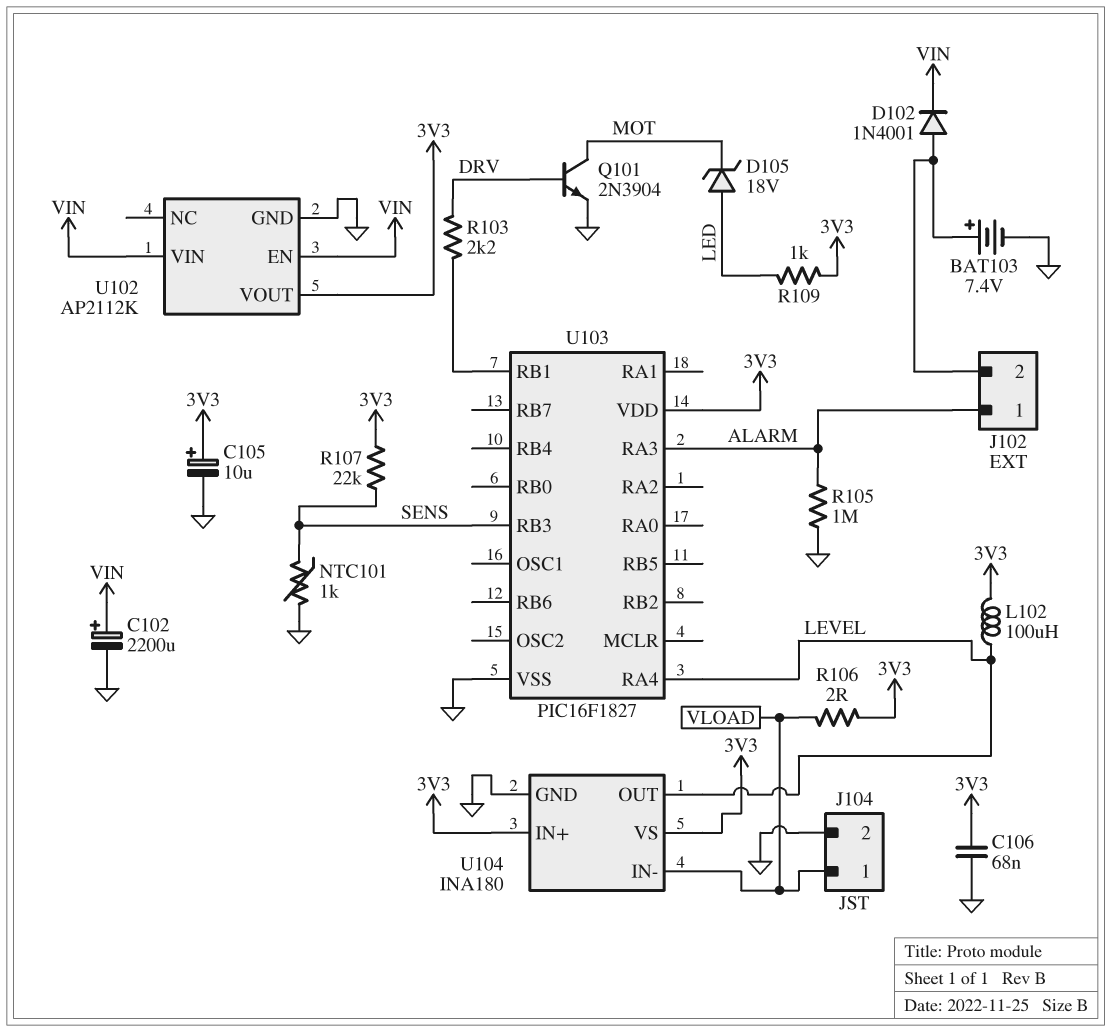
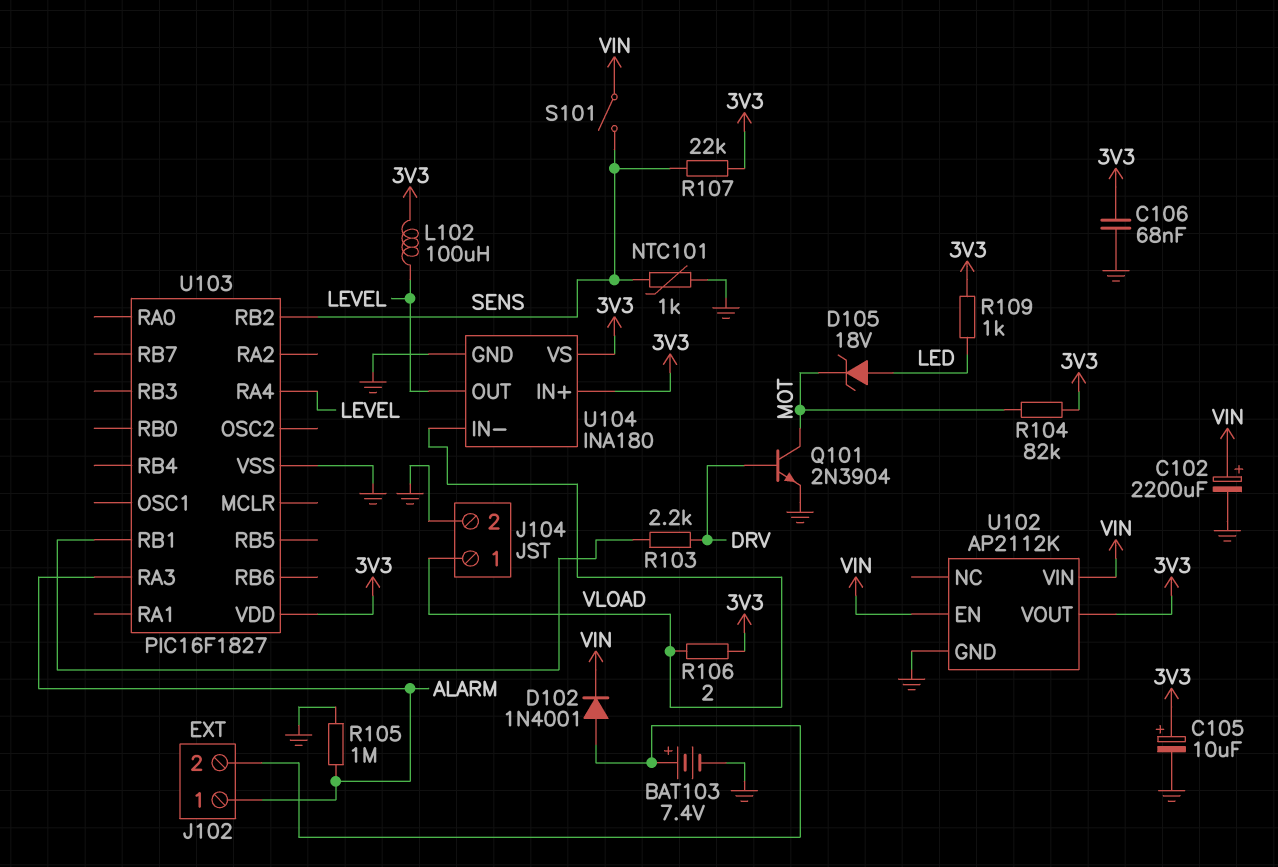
R104: none -> 82k (3V3, MOT)
S101: none -> switch (SENS, VIN)
U103 pin RB2: none -> SENS
U103 pin RB3: SENS -> none

